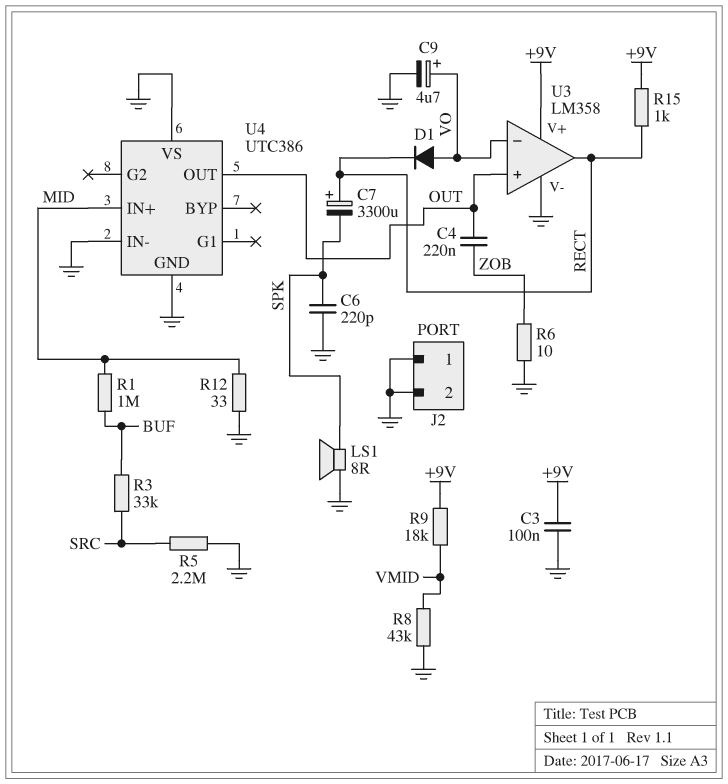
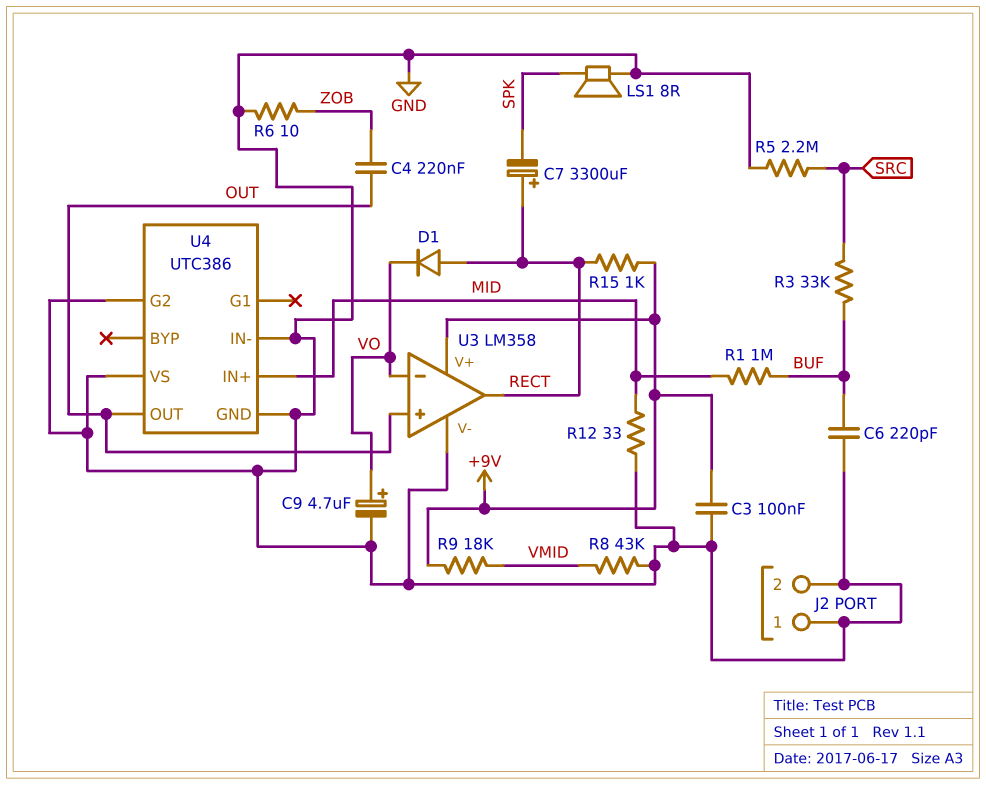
C6: 220pF (GND, SPK) -> 220pF (BUF, GND)
D1: diode (A VO, K RECT) -> diode (A RECT, K VO)
U4 pin G2: none -> GND

